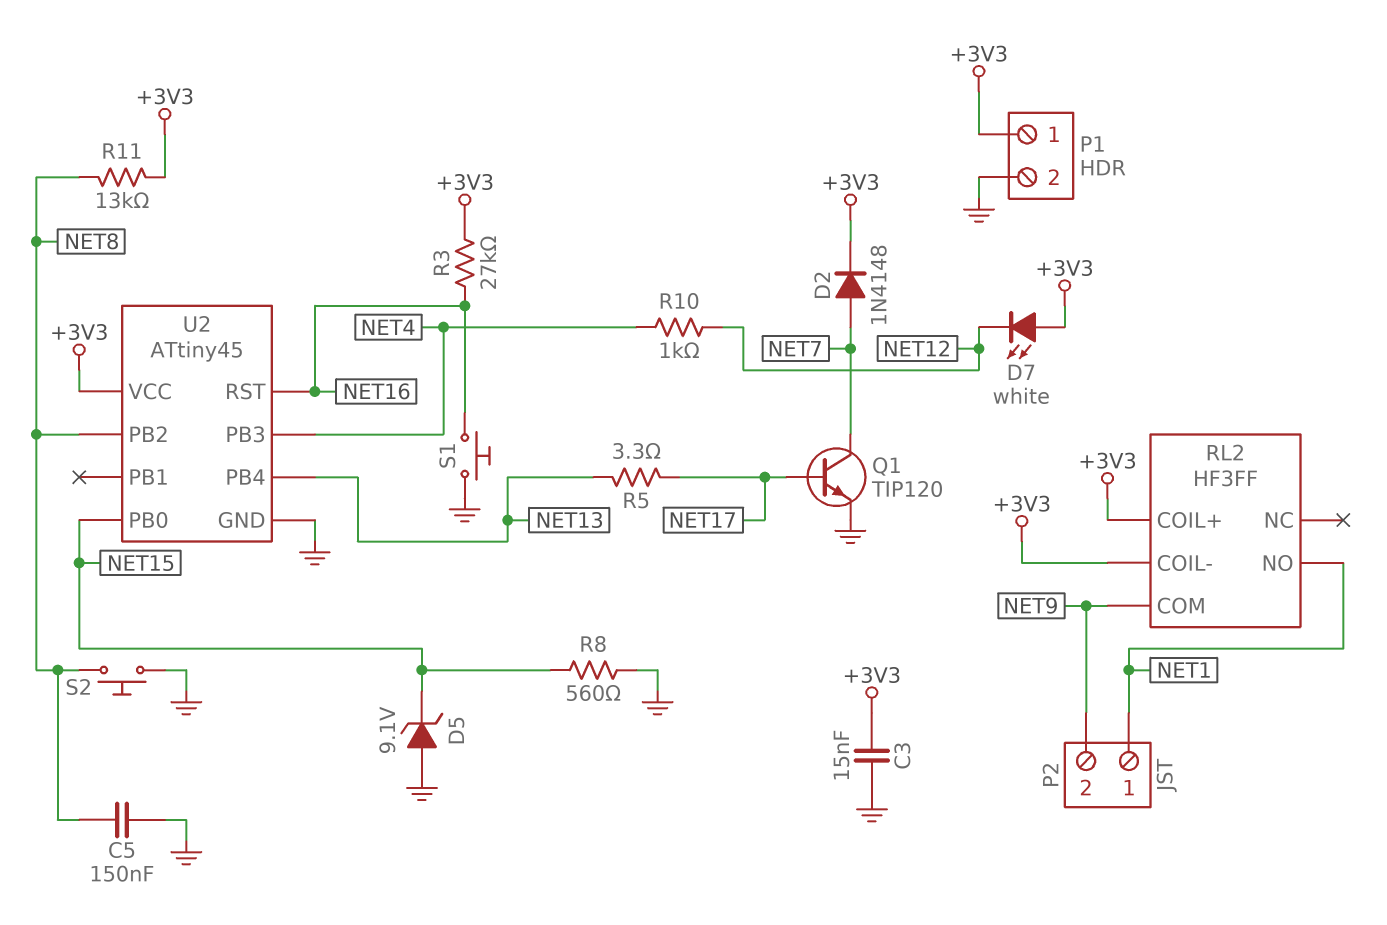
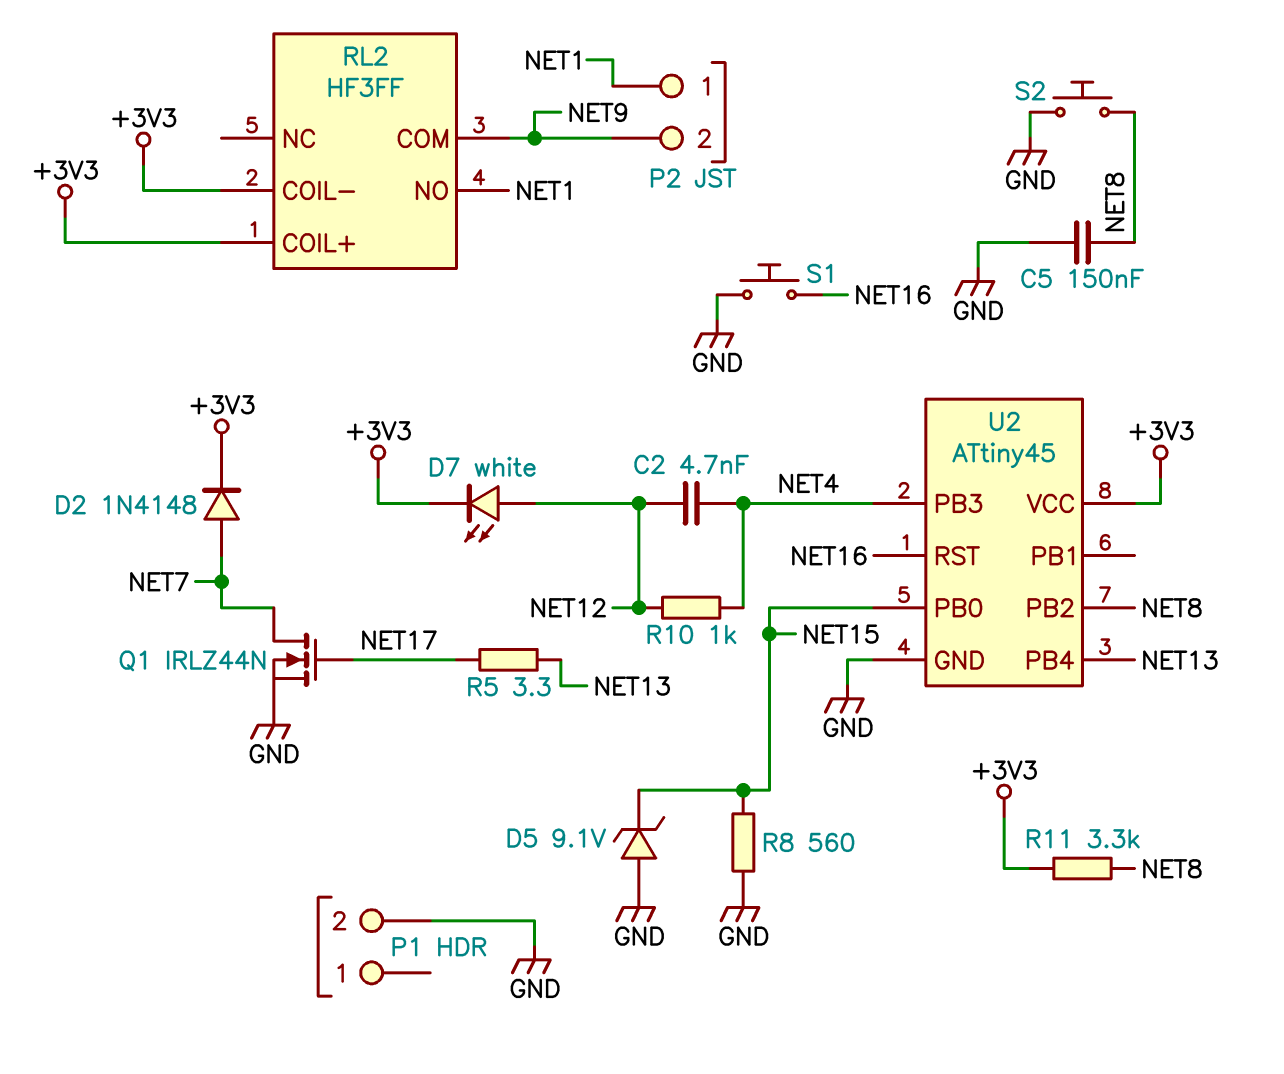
C2: none -> 4.7nF (NET4, NET12)
C3: 15nF (+3V3, GND) -> none
D7: LED white (A +3V3, K NET12) -> LED white (A NET12, K +3V3)
P1 pin 1: +3V3 -> none
Q1: NPN TIP120 (B NET17, C NET7, E GND) -> NMOS IRLZ44N (G NET17, D NET7, S GND)
R3: 27k (+3V3, NET16) -> none
R11: 13k (+3V3, NET8) -> 3.3k (+3V3, NET8)

